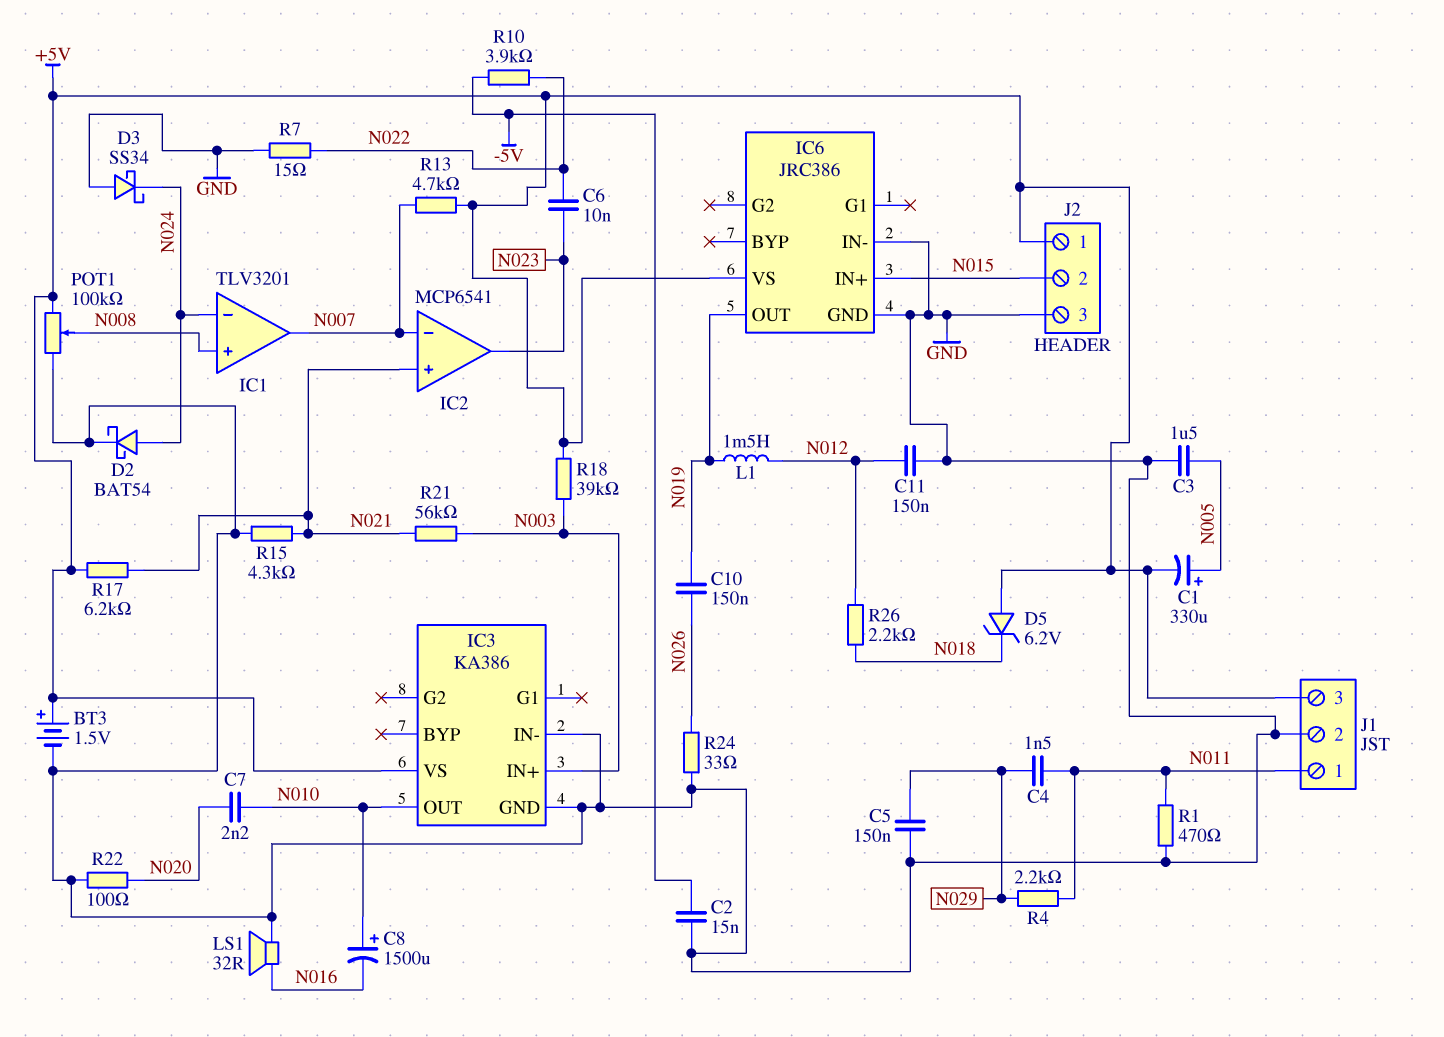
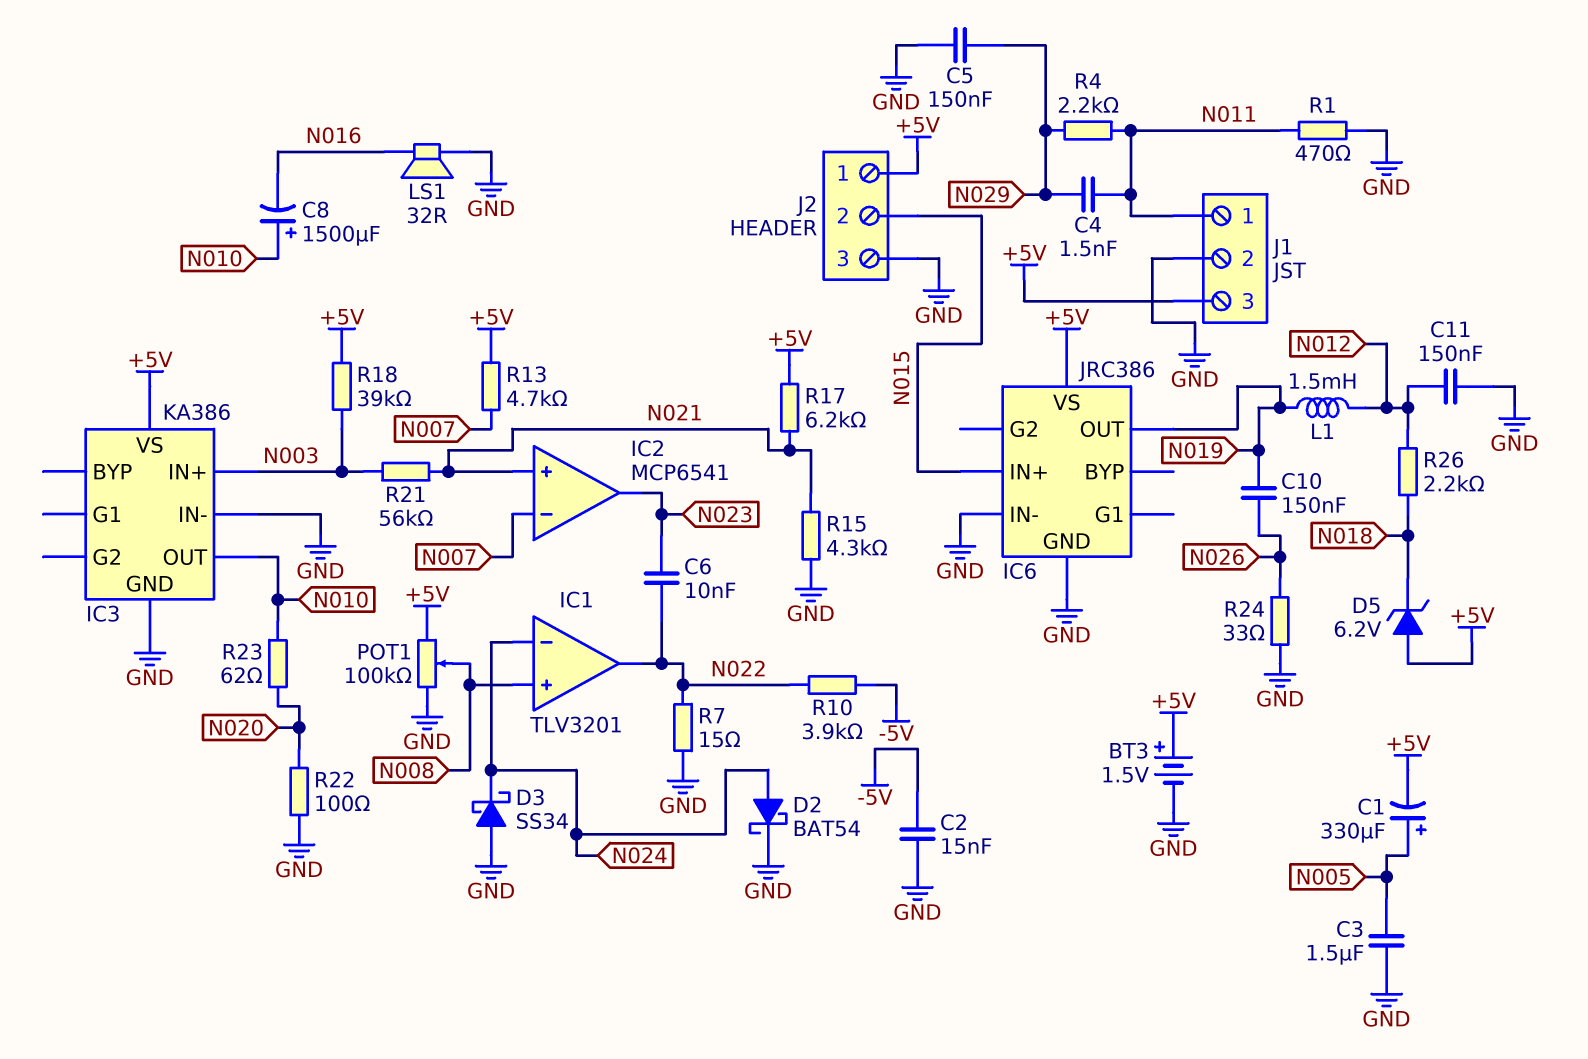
C7: 2.2nF (N010, N020) -> none
IC1 pin out: N007 -> N022
R23: none -> 62 (N010, N020)

